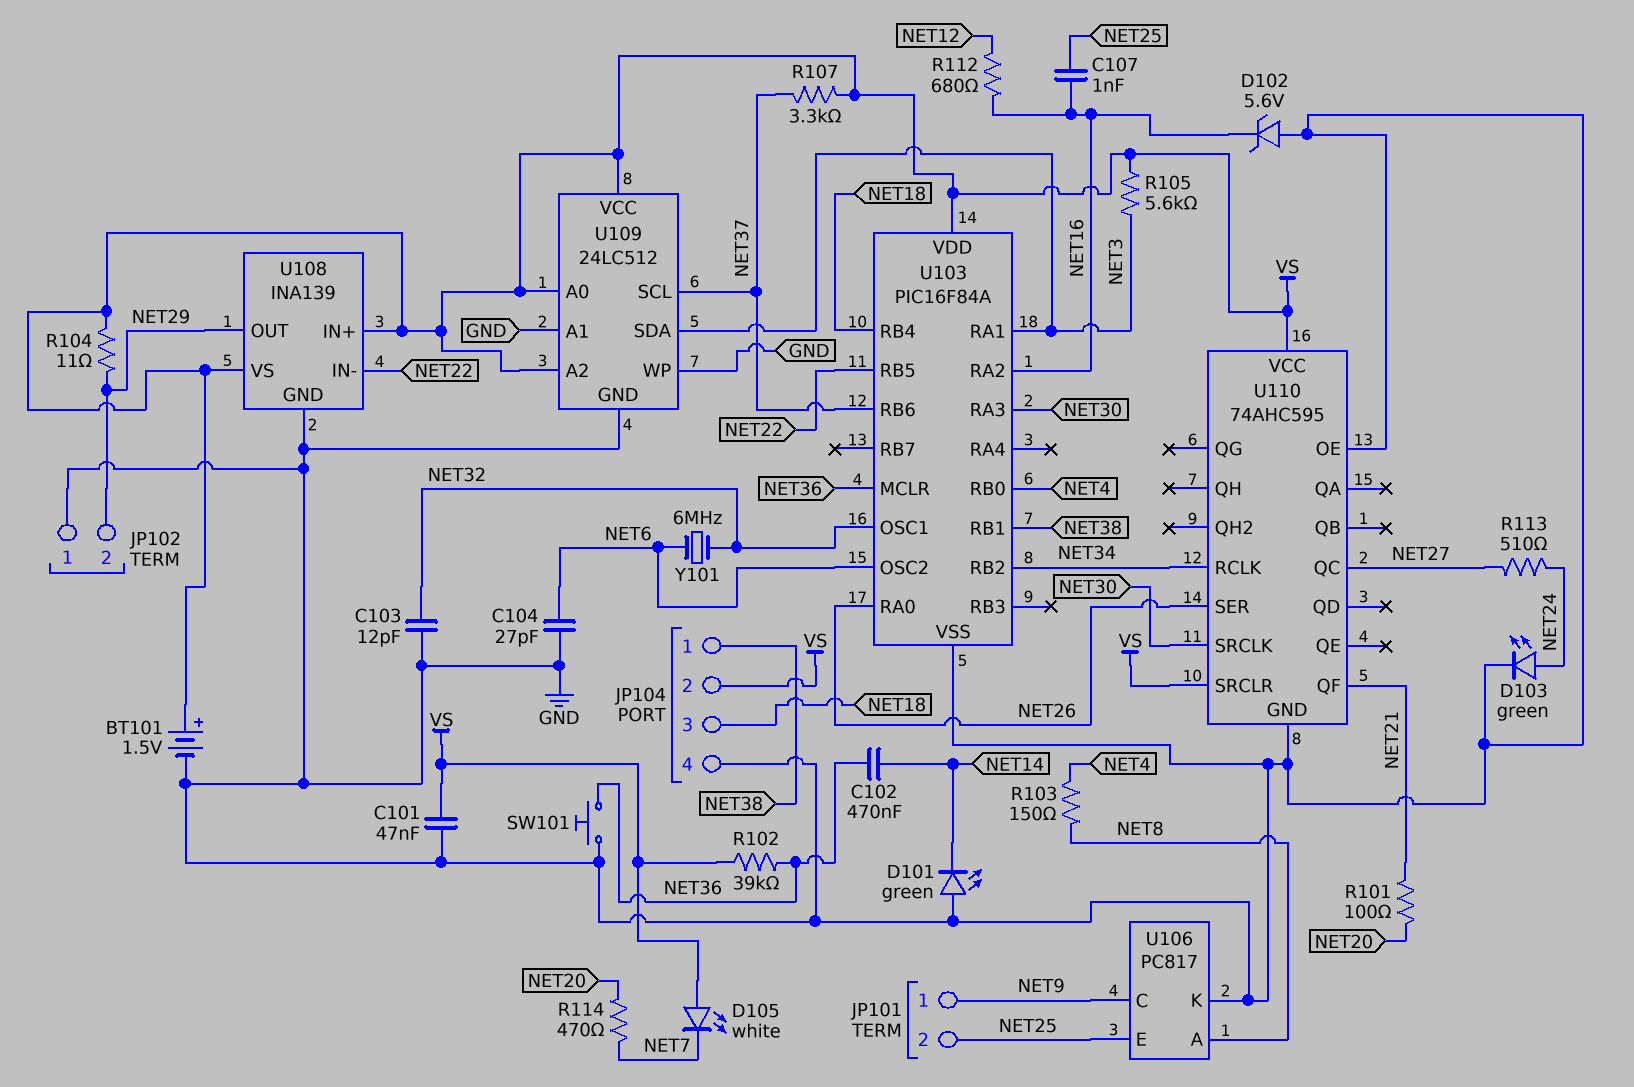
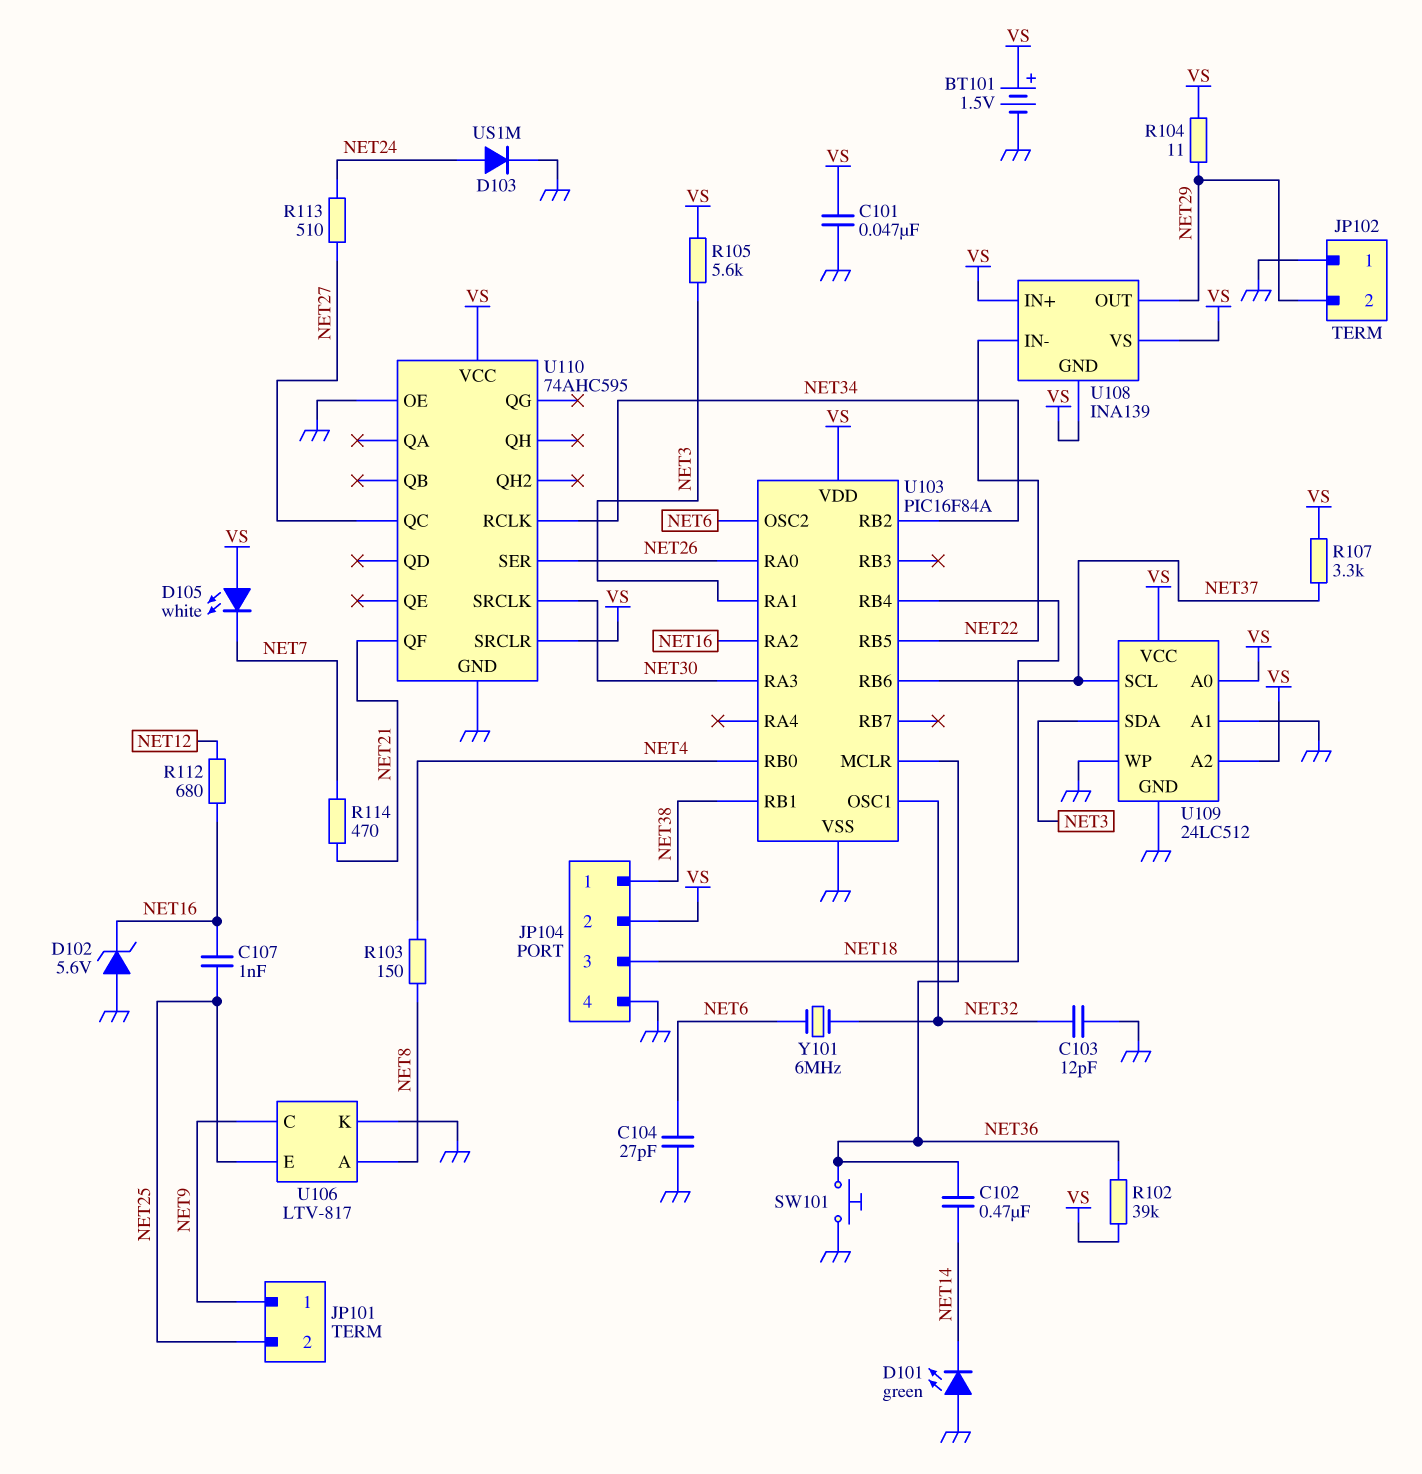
D103: LED green (A NET24, K GND) -> diode US1M (A NET24, K GND)
R101: 100 (NET20, NET21) -> none
R114: 470 (NET7, NET20) -> 470 (NET7, NET21)
U106: PC817 -> LTV-817
U108 pin GND: GND -> VS

